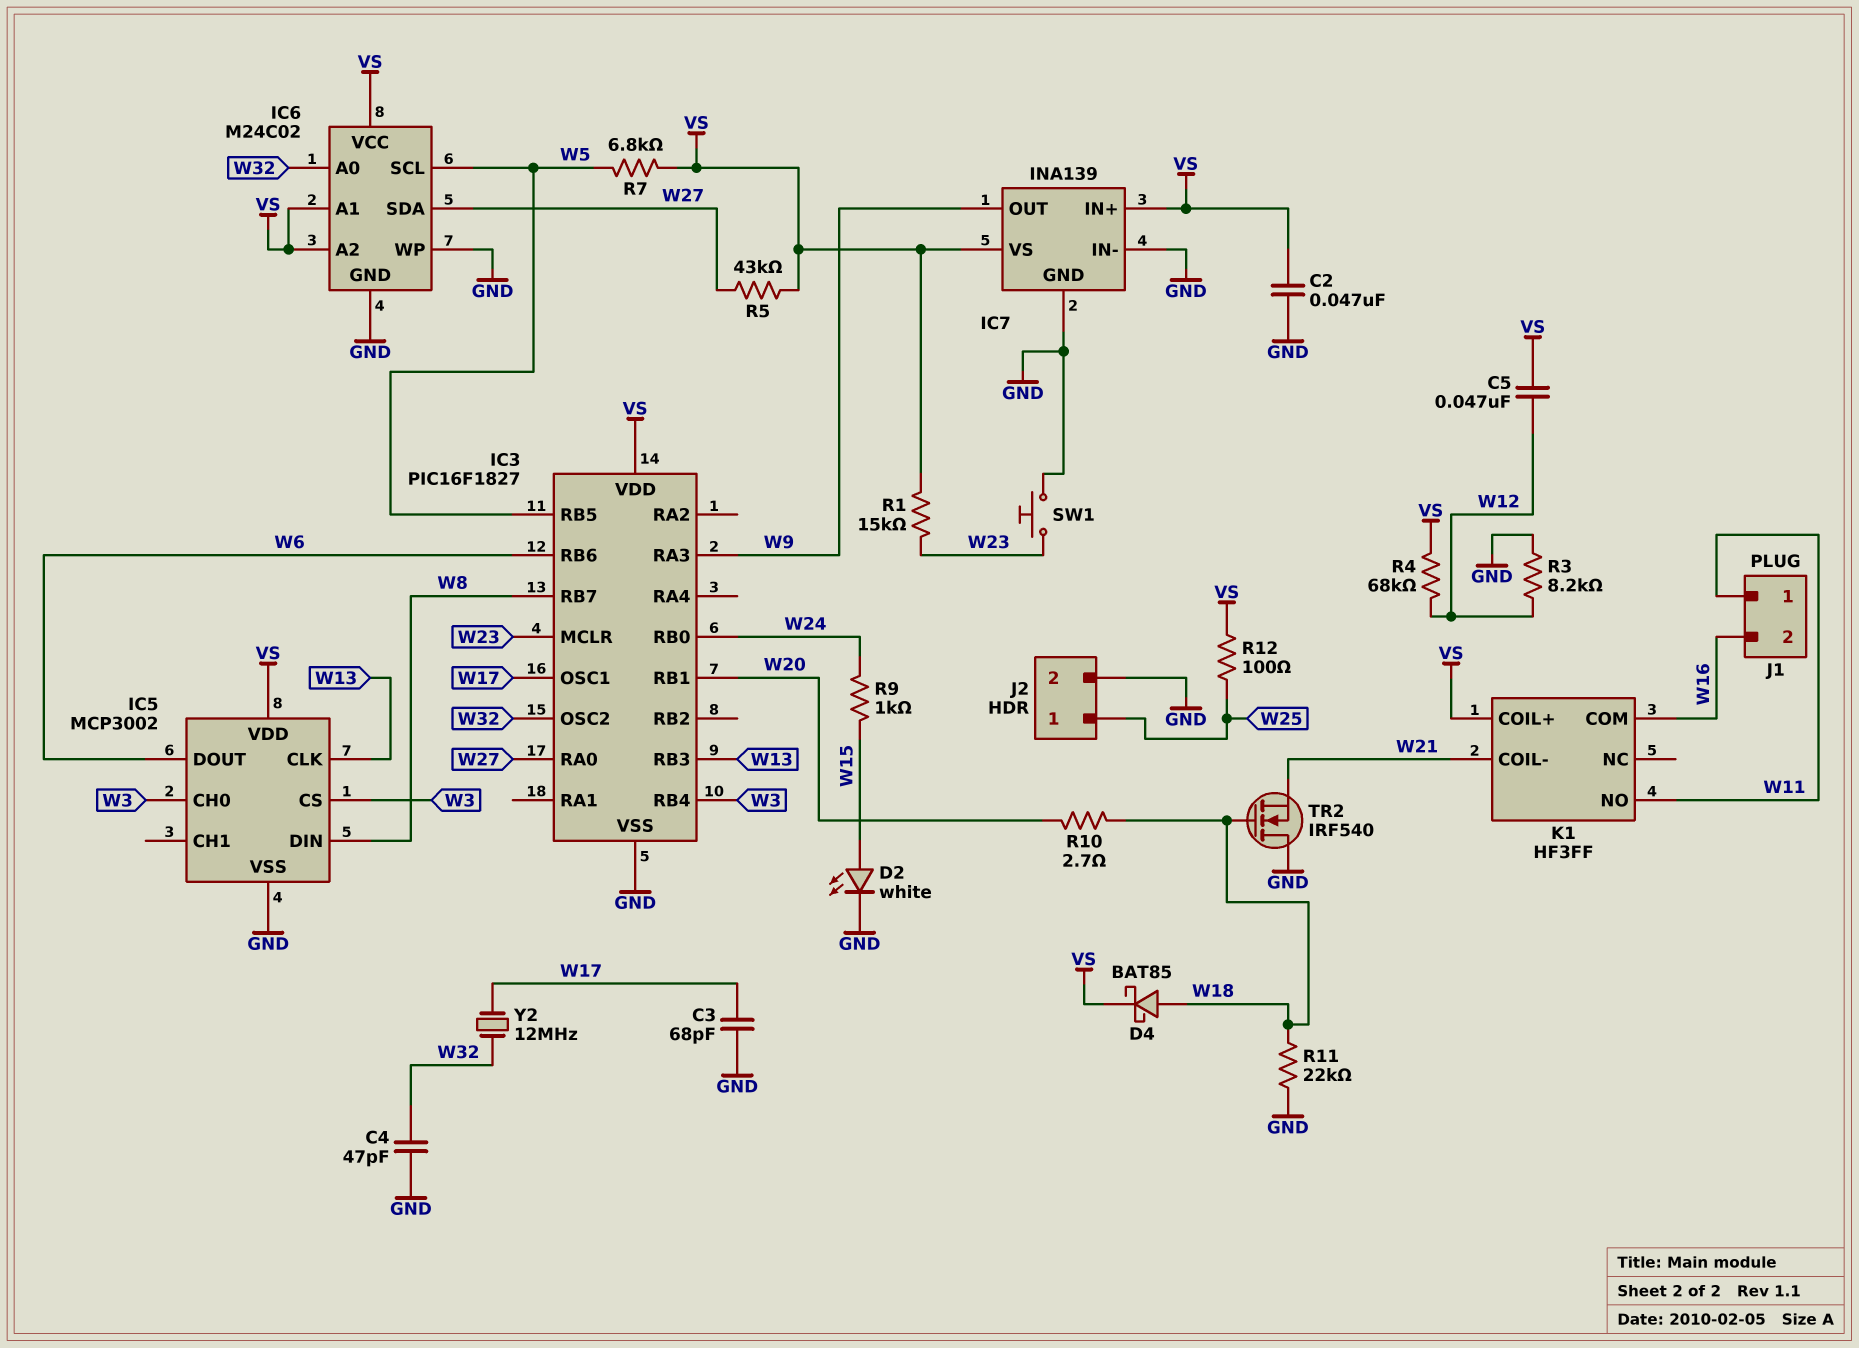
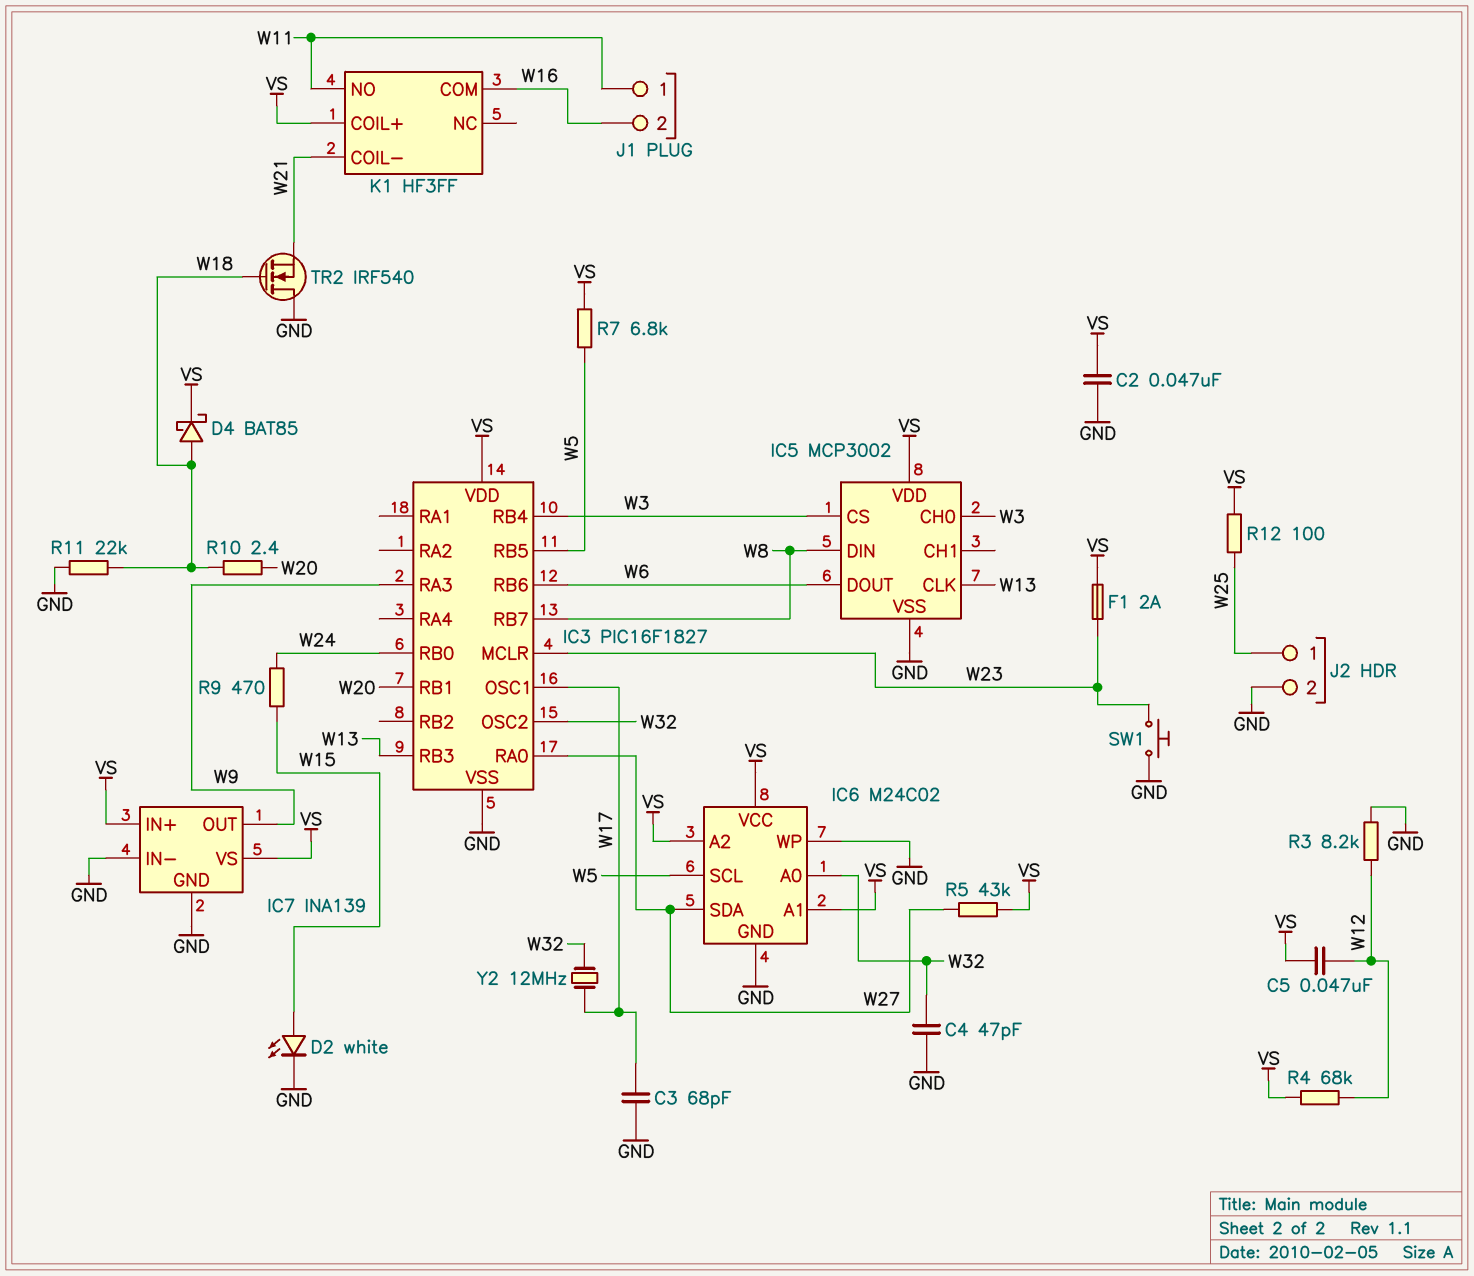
F1: none -> 2A (VS, W23)
R1: 15k (VS, W23) -> none
R9: 1k (W15, W24) -> 470 (W15, W24)
R10: 2.7 (W18, W20) -> 2.4 (W18, W20)

